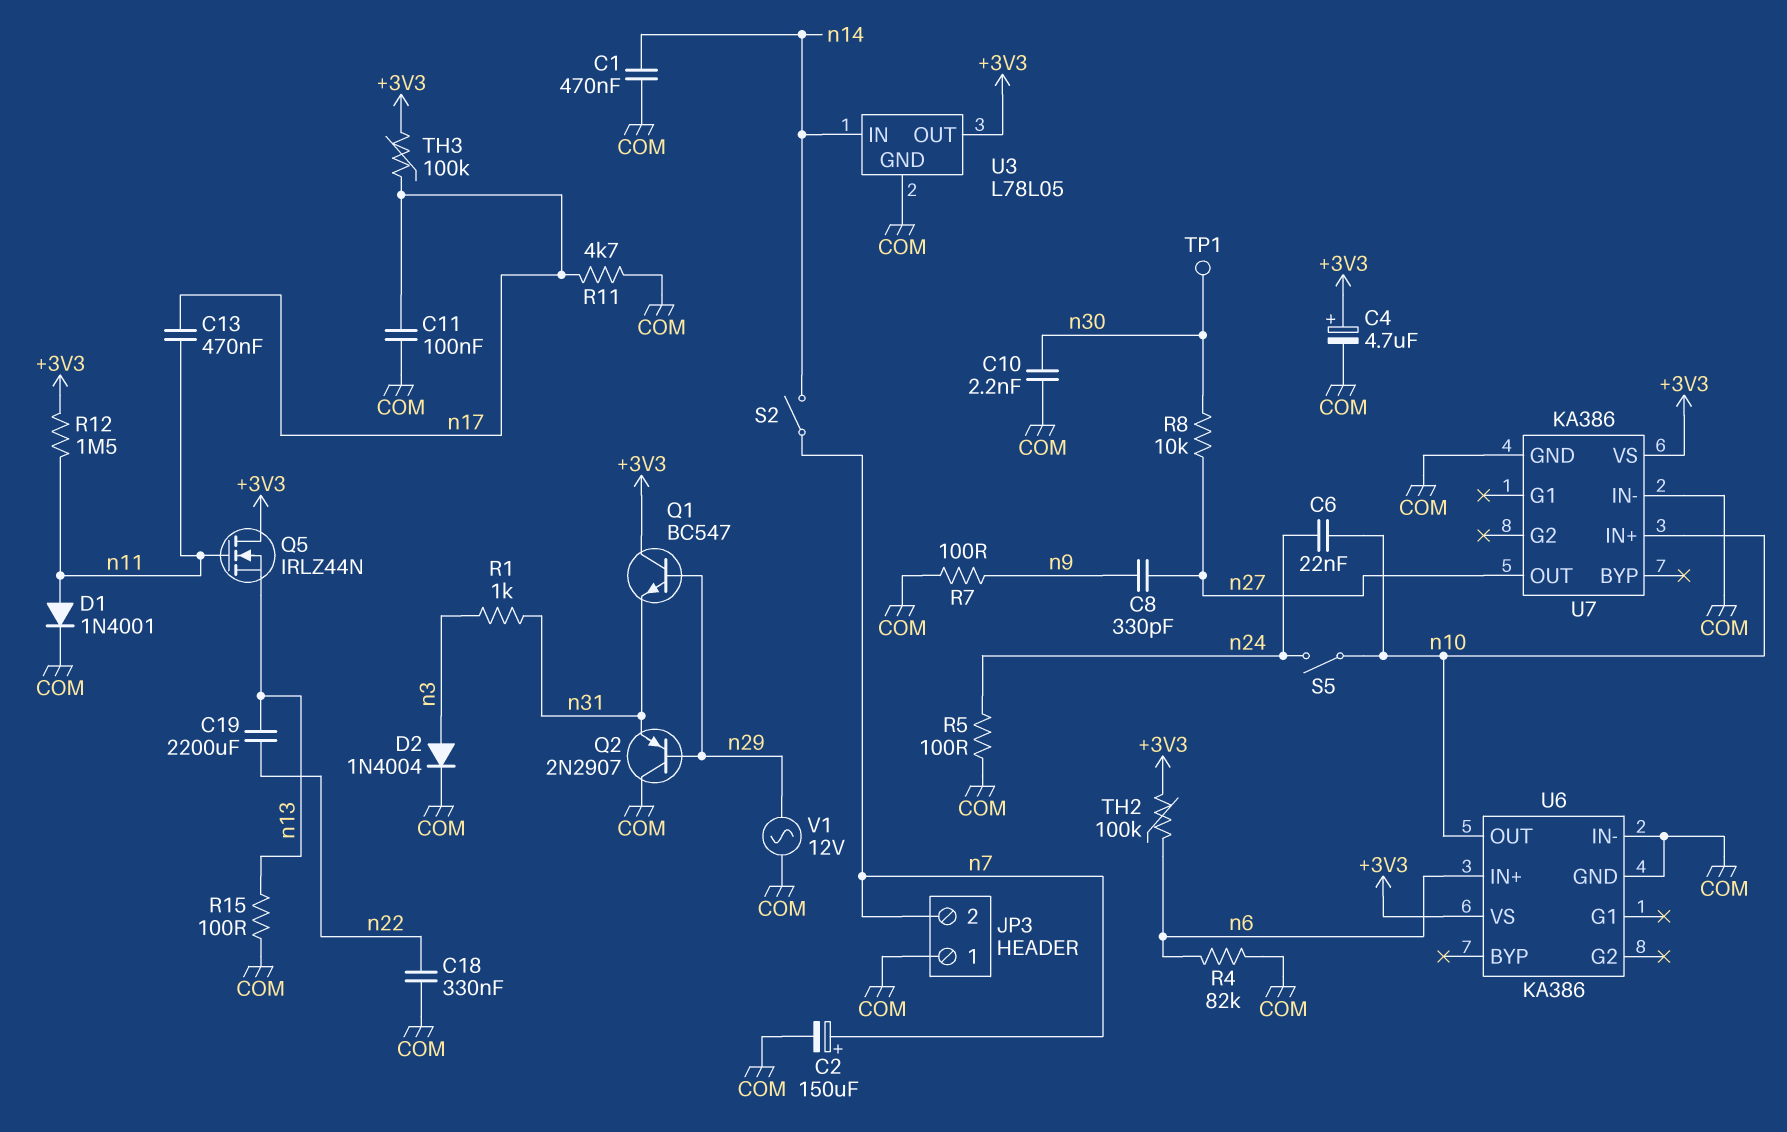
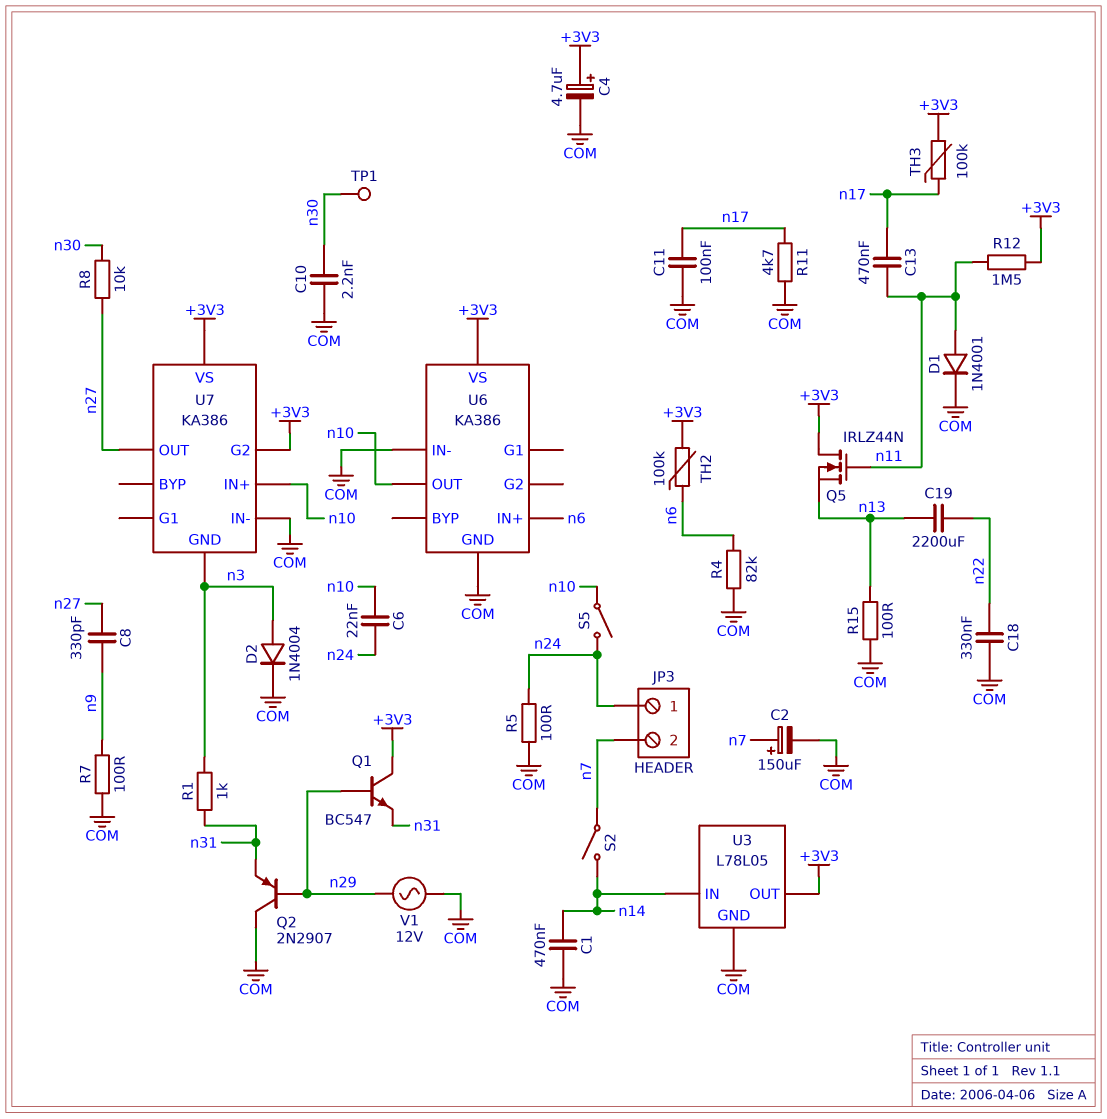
JP3 pin 1: COM -> n24
U7 pin G2: none -> +3V3
U7 pin GND: COM -> n3

